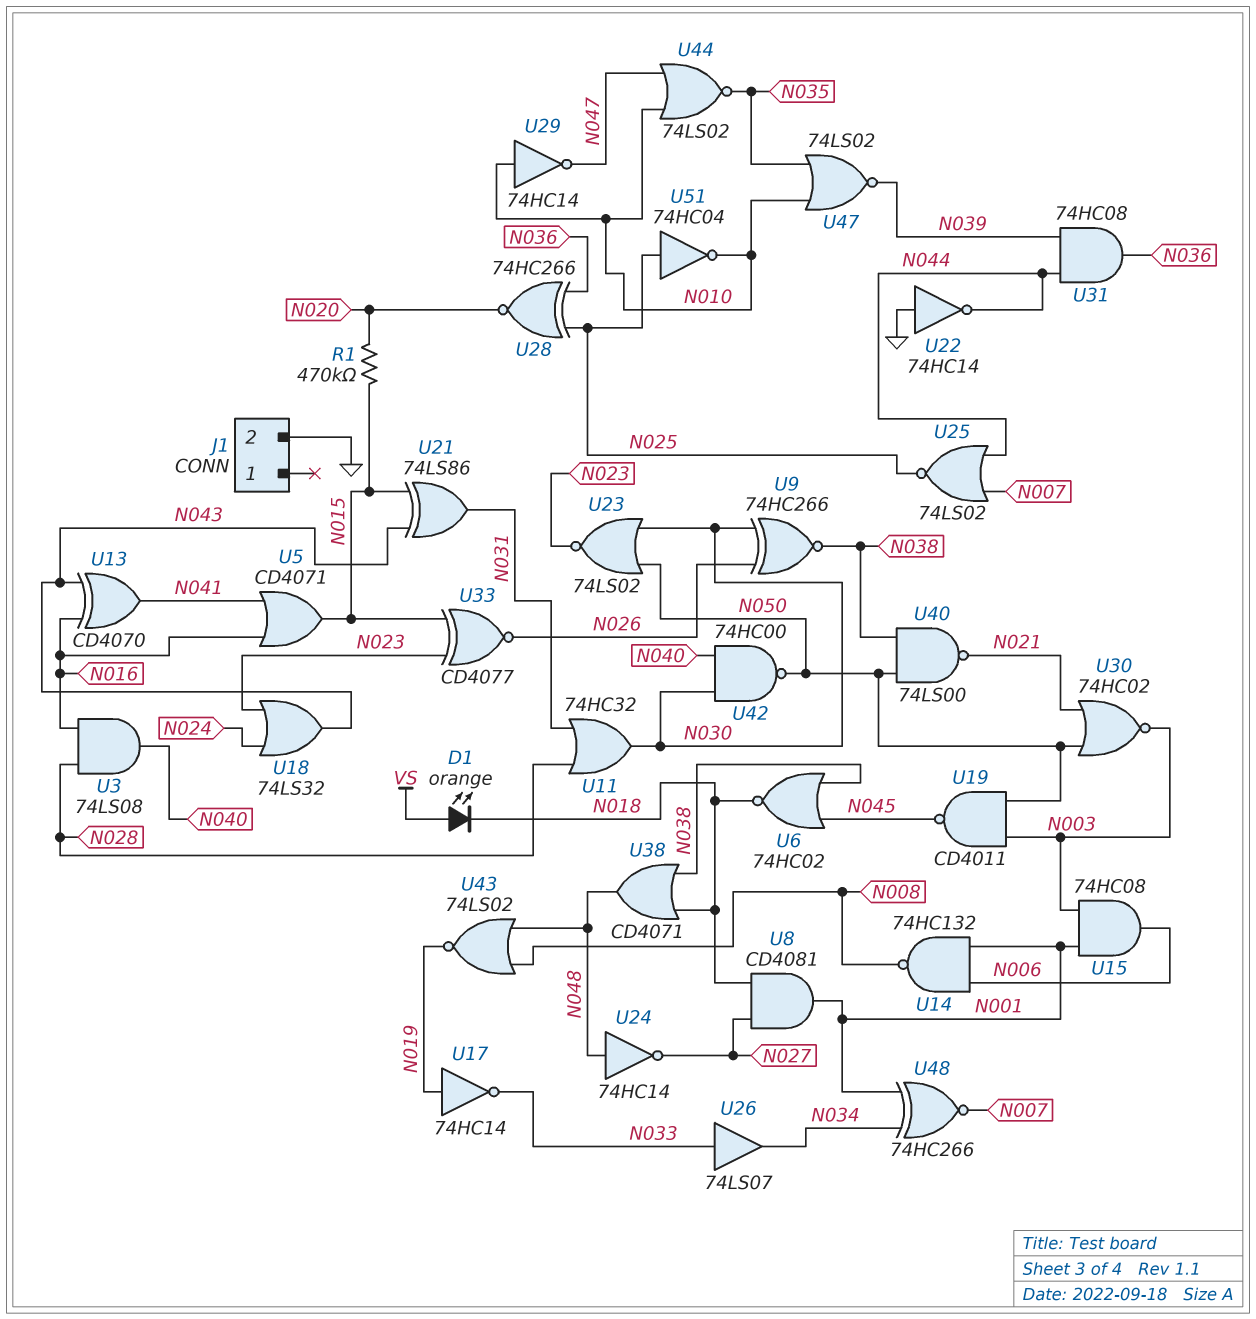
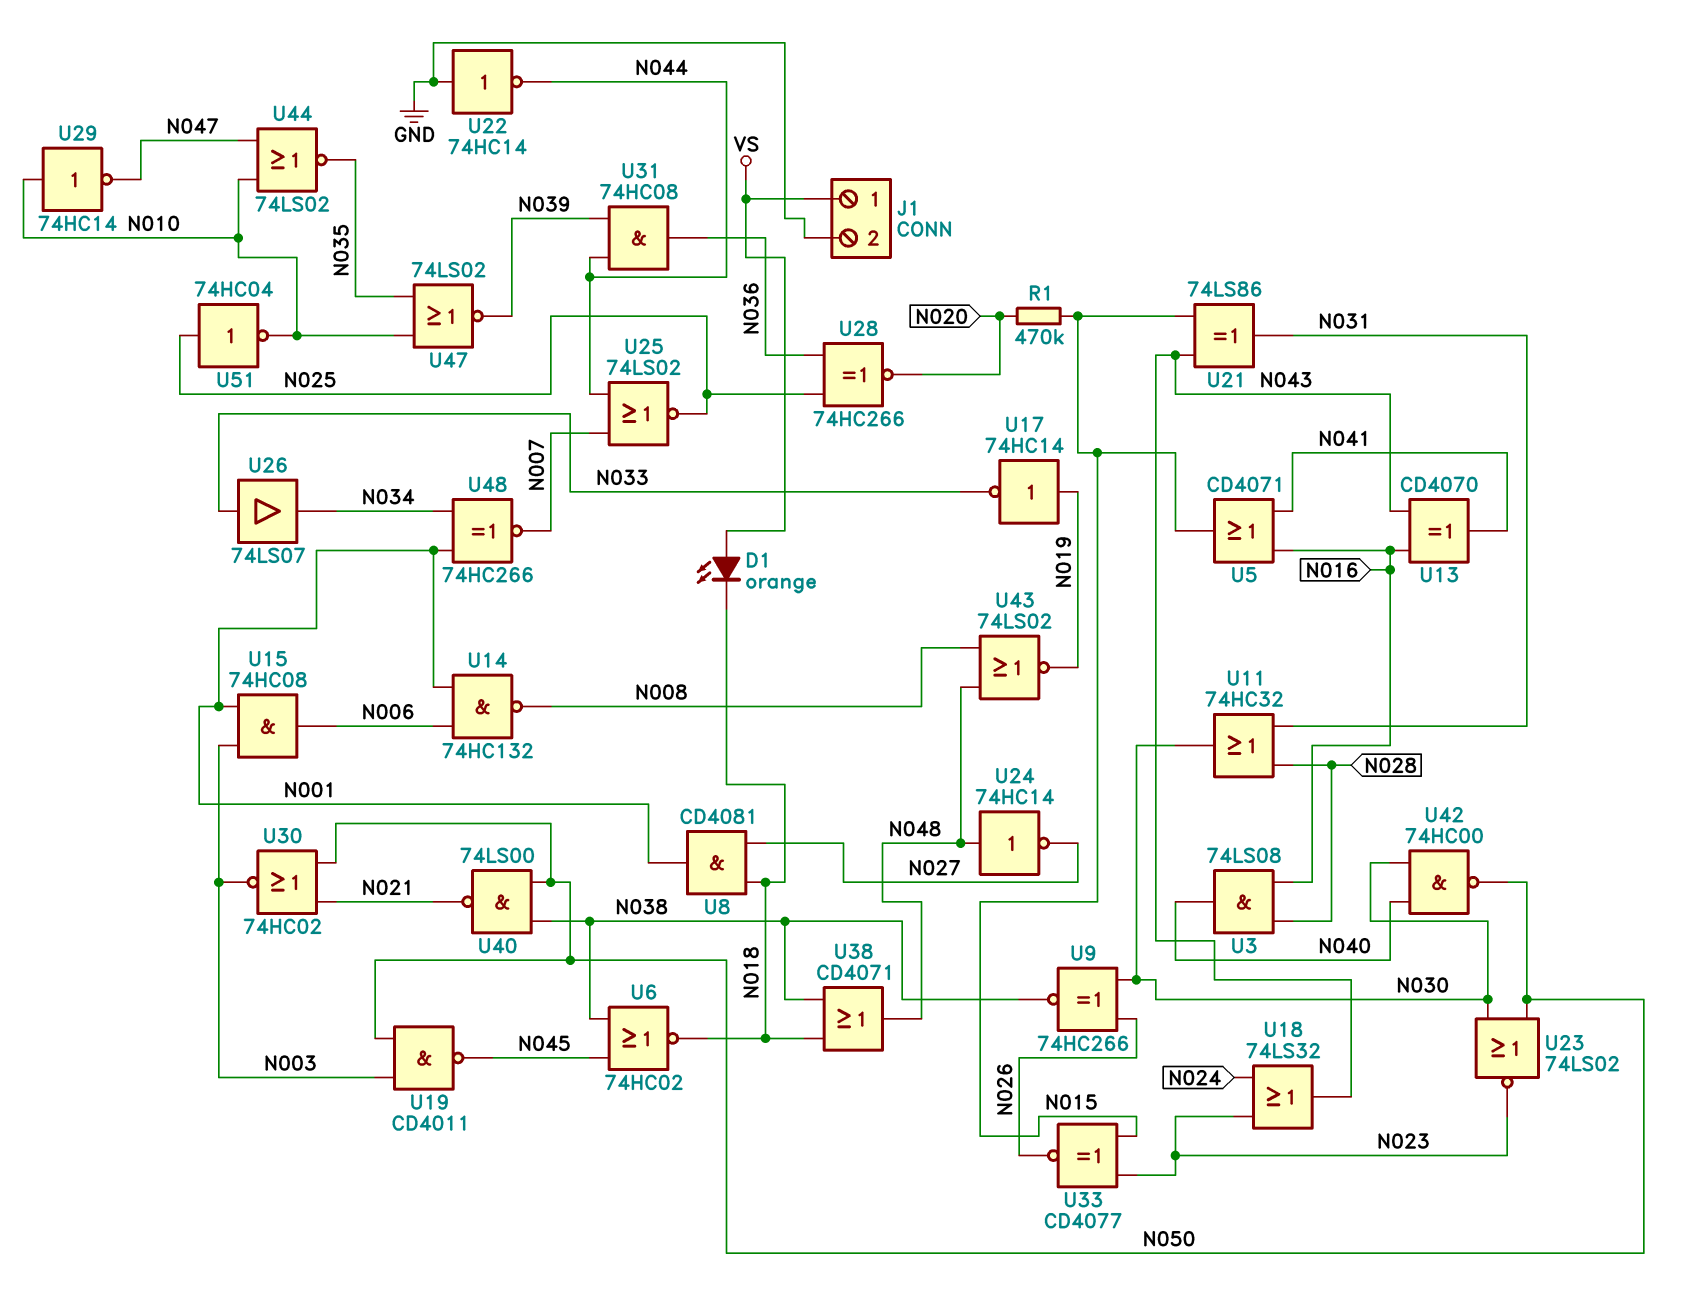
J1 pin 1: none -> VS

